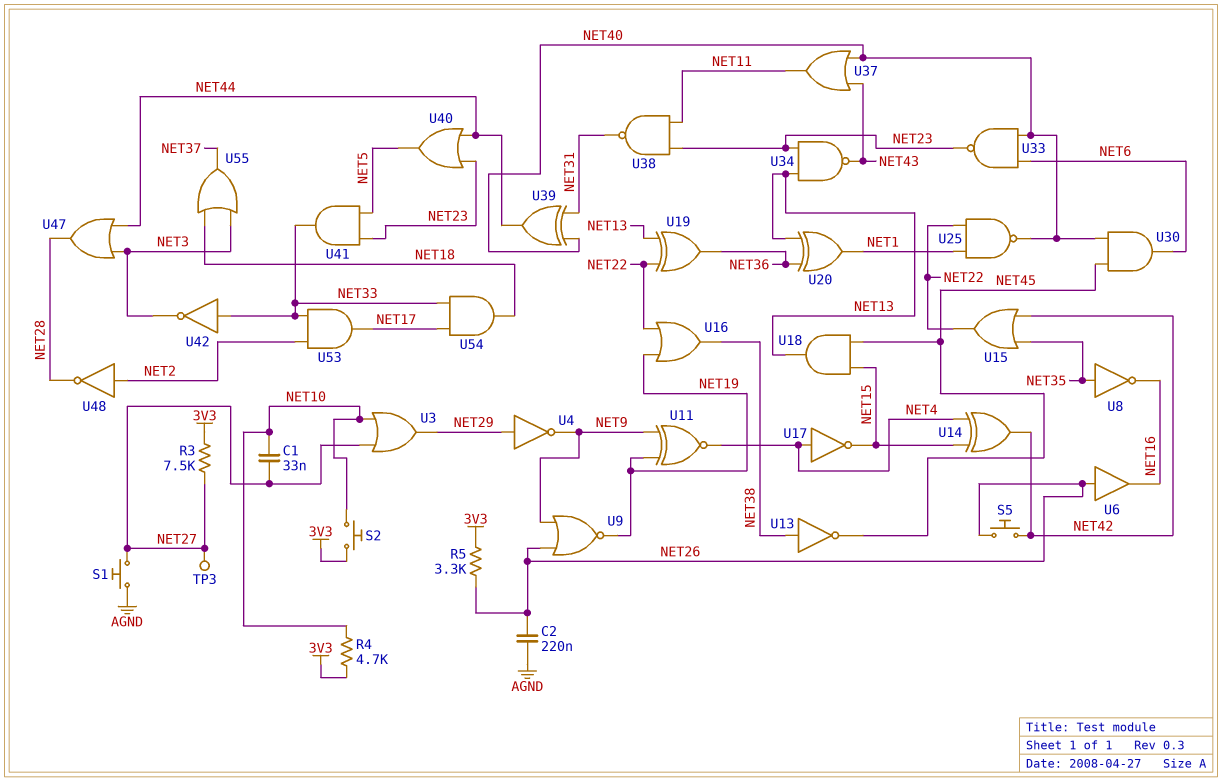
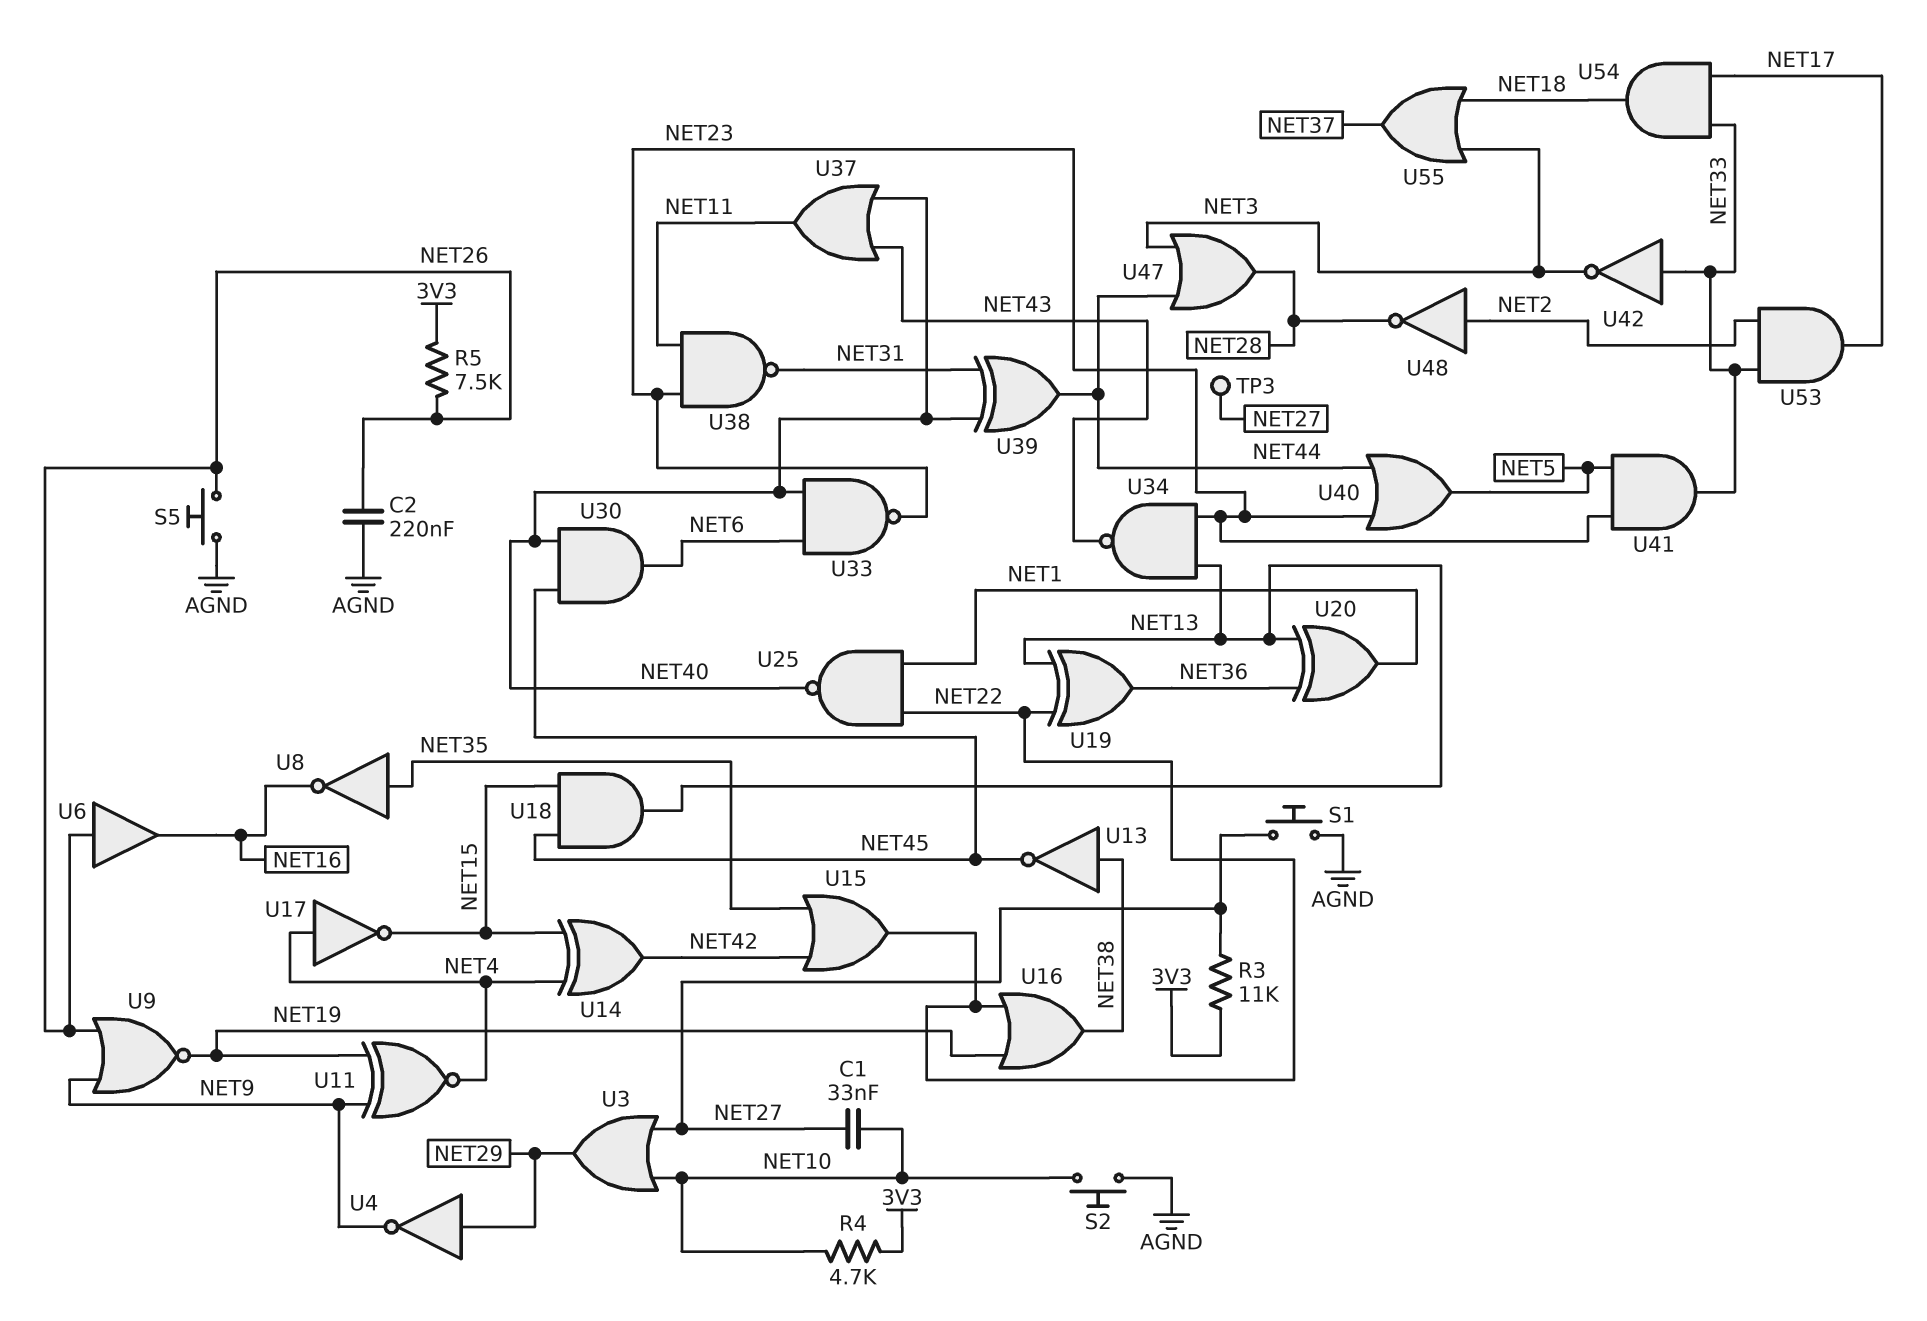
R3: 7.5k (3V3, NET27) -> 11k (3V3, NET27)
R5: 3.3k (3V3, NET26) -> 7.5k (3V3, NET26)
S2: button (3V3, NET10) -> button (AGND, NET10)
S5: button (NET26, NET42) -> button (AGND, NET26)

